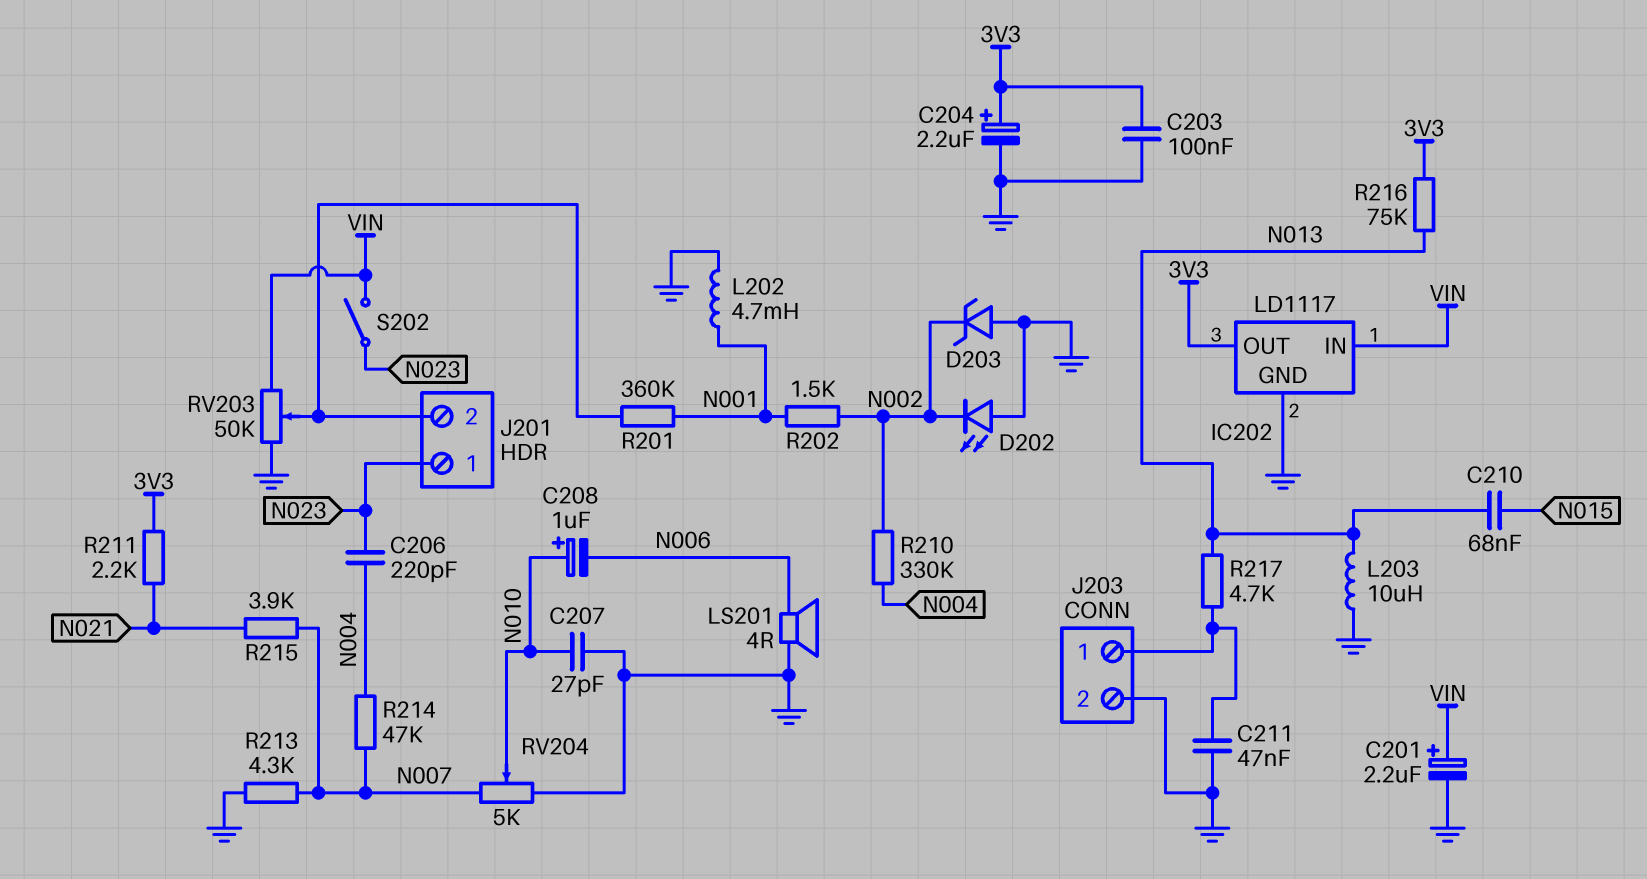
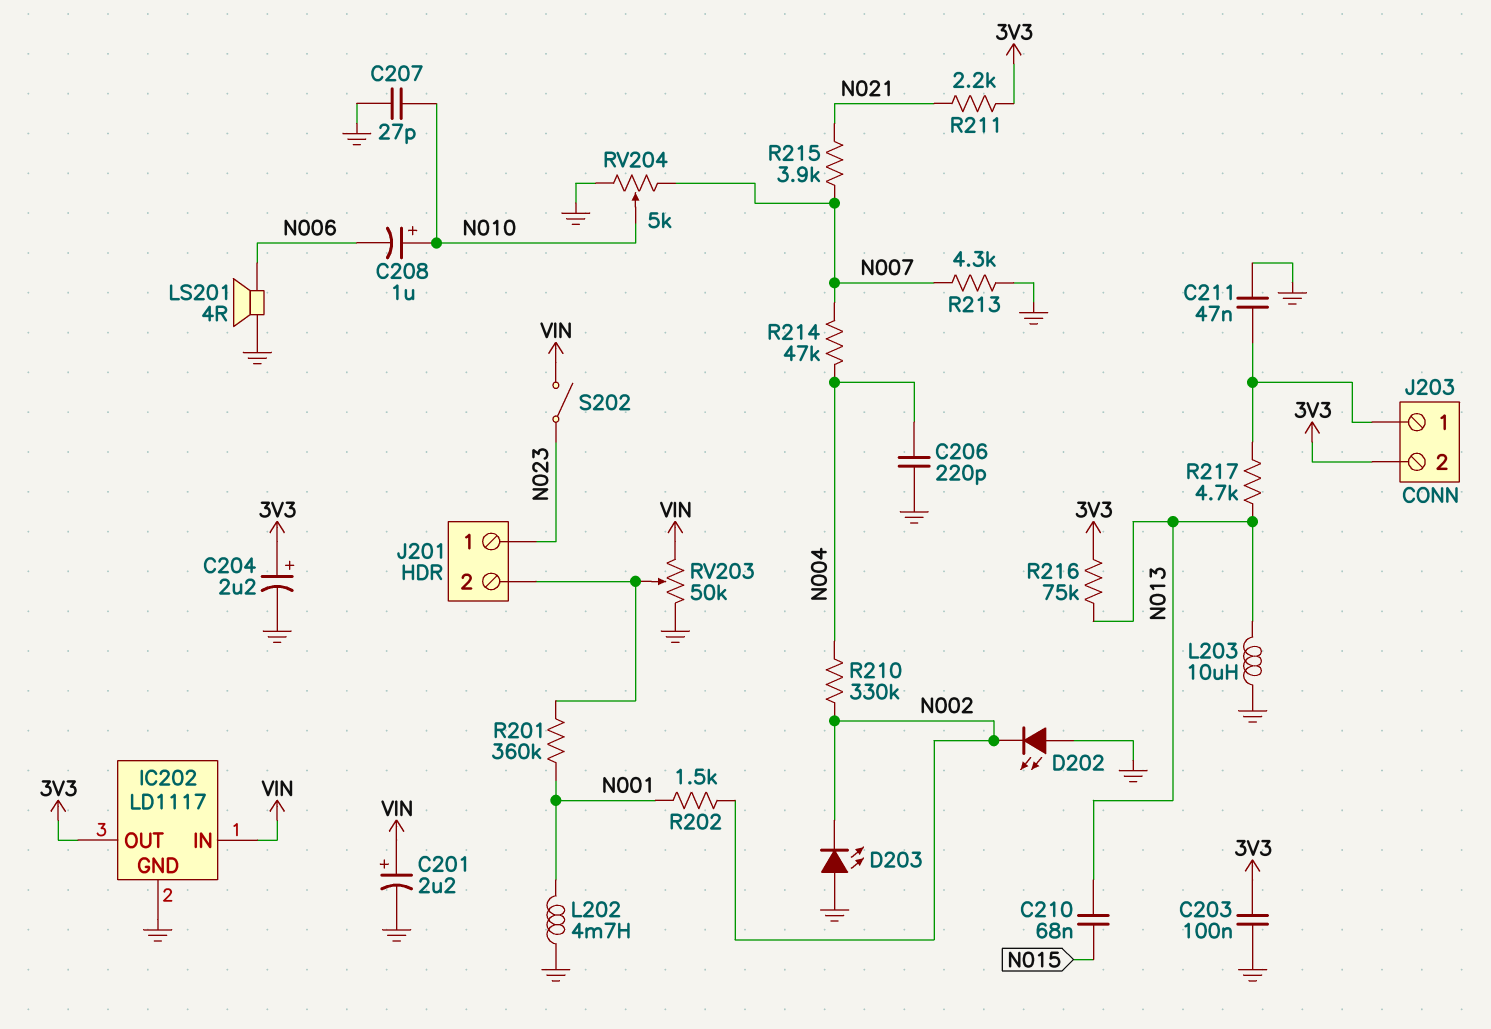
C206: 220pF (N004, N023) -> 220pF (GND, N004)
D203: zener (A GND, K N002) -> LED (A GND, K N002)
J203 pin 2: GND -> 3V3

